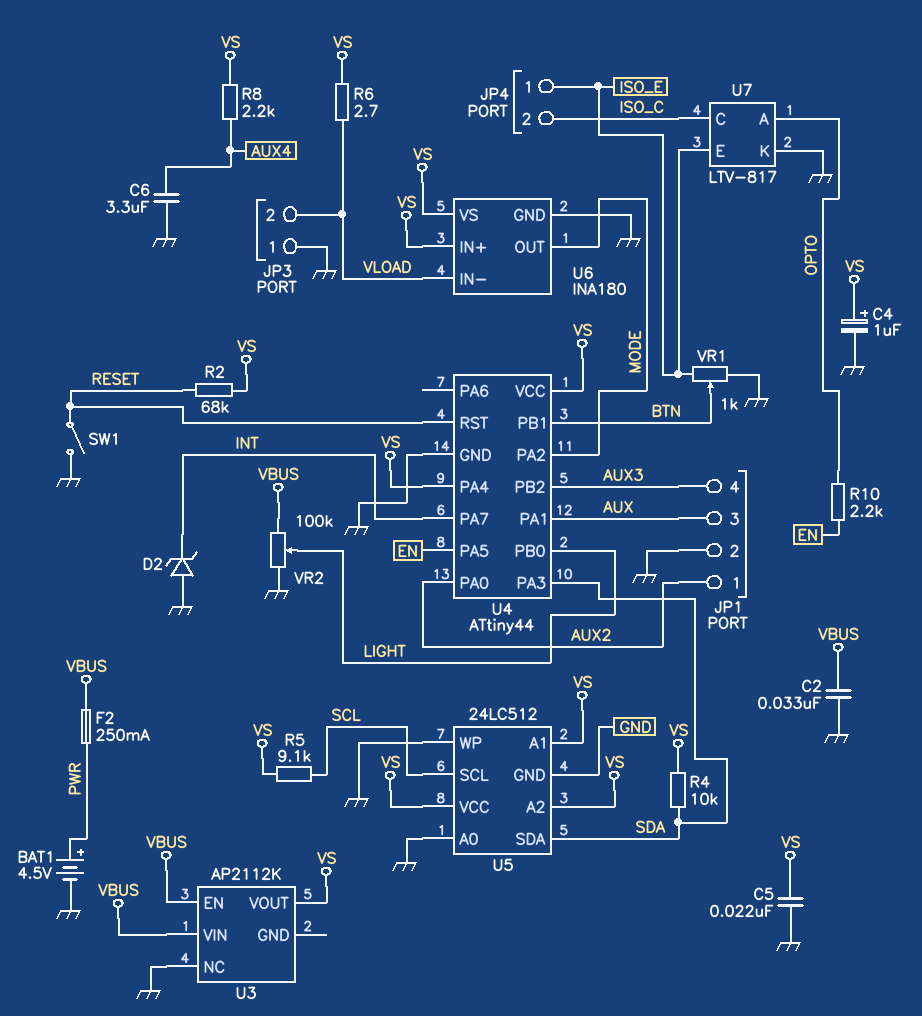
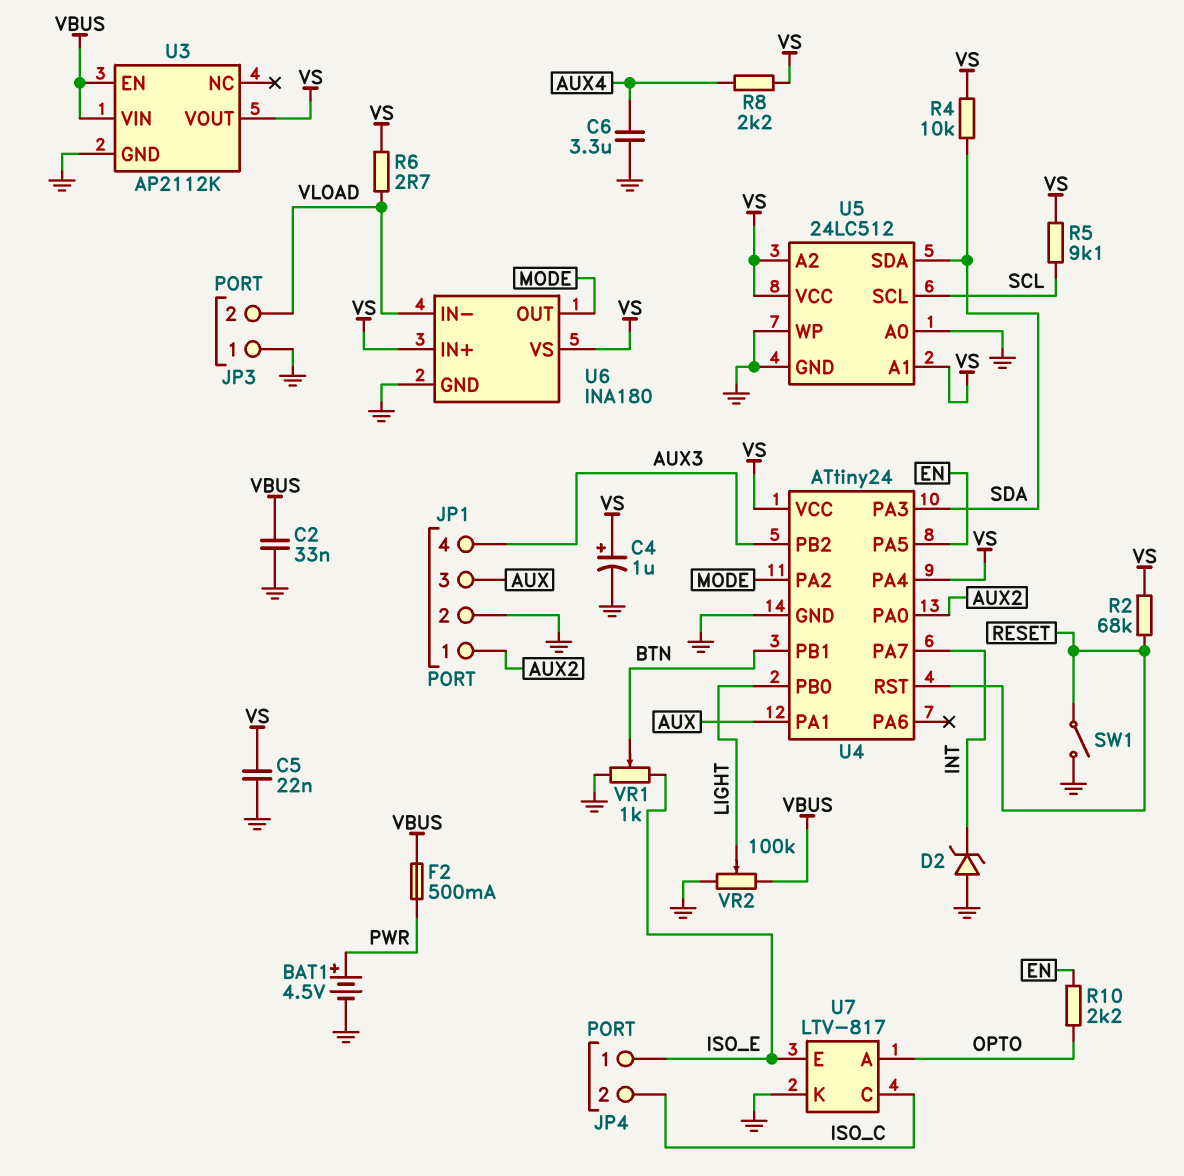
F2: 250mA (PWR, VBUS) -> 500mA (PWR, VBUS)
U3 pin GND: none -> GND
U3 pin NC: GND -> none
U4: ATtiny44 -> ATtiny24

